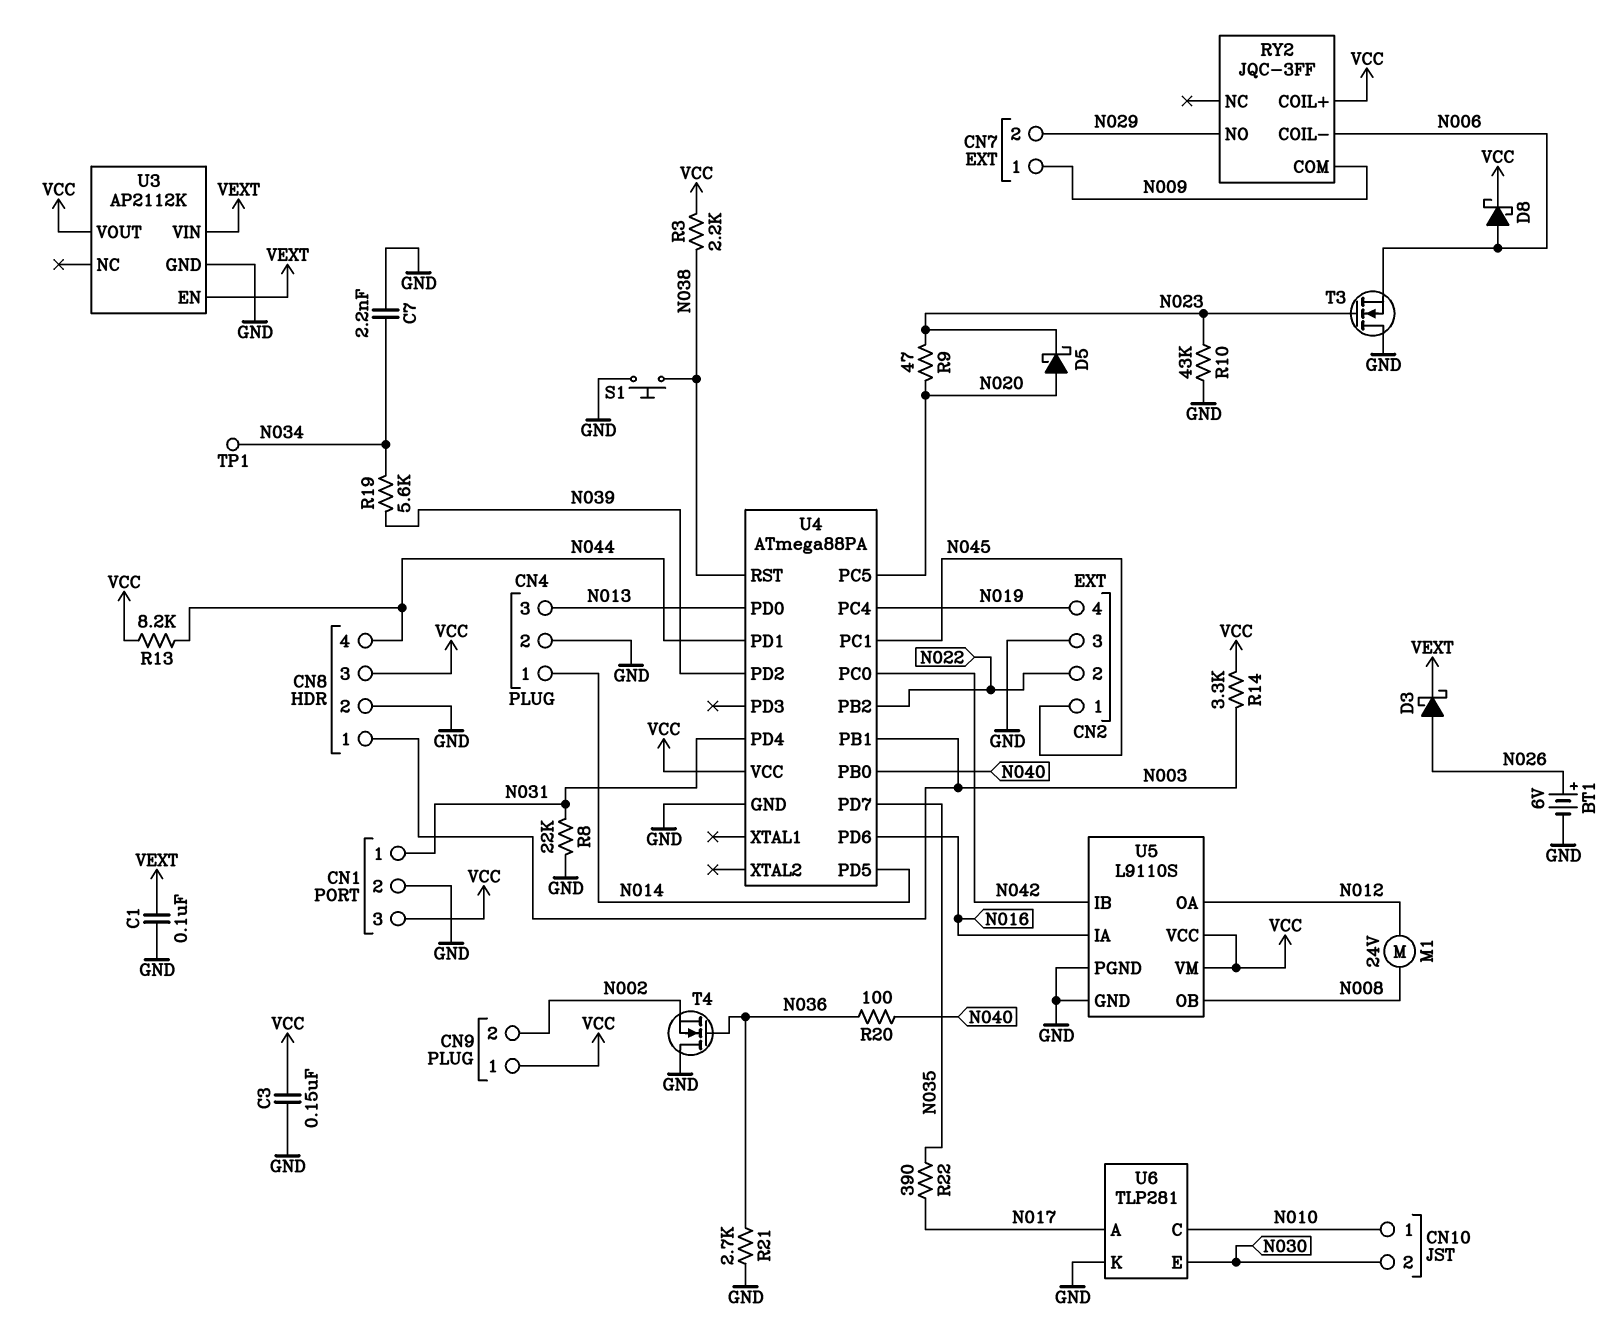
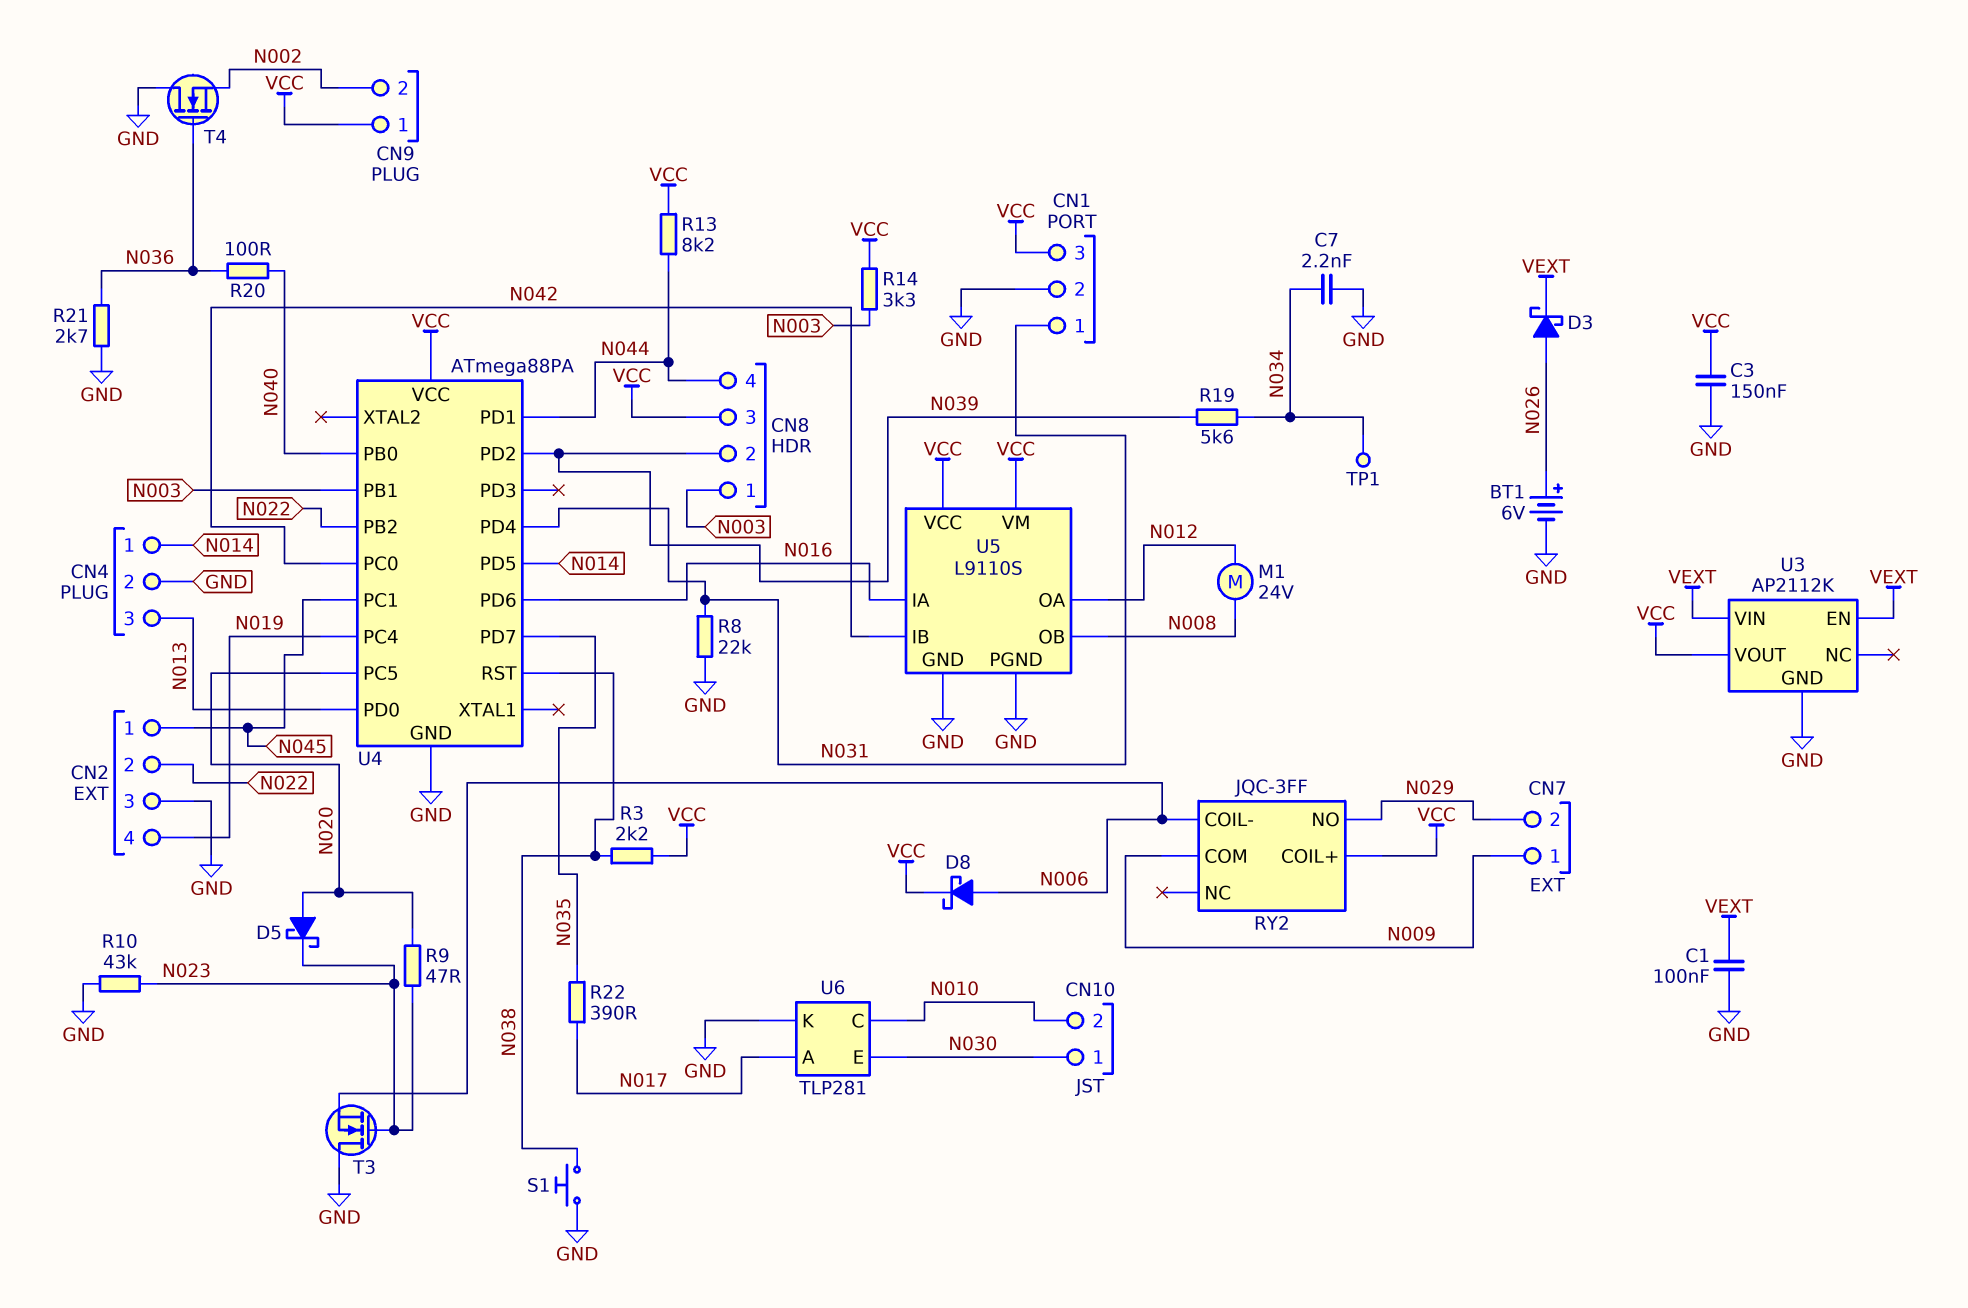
CN8 pin 2: GND -> N039
CN10 pin 1: N010 -> N030
CN10 pin 2: N030 -> N010

